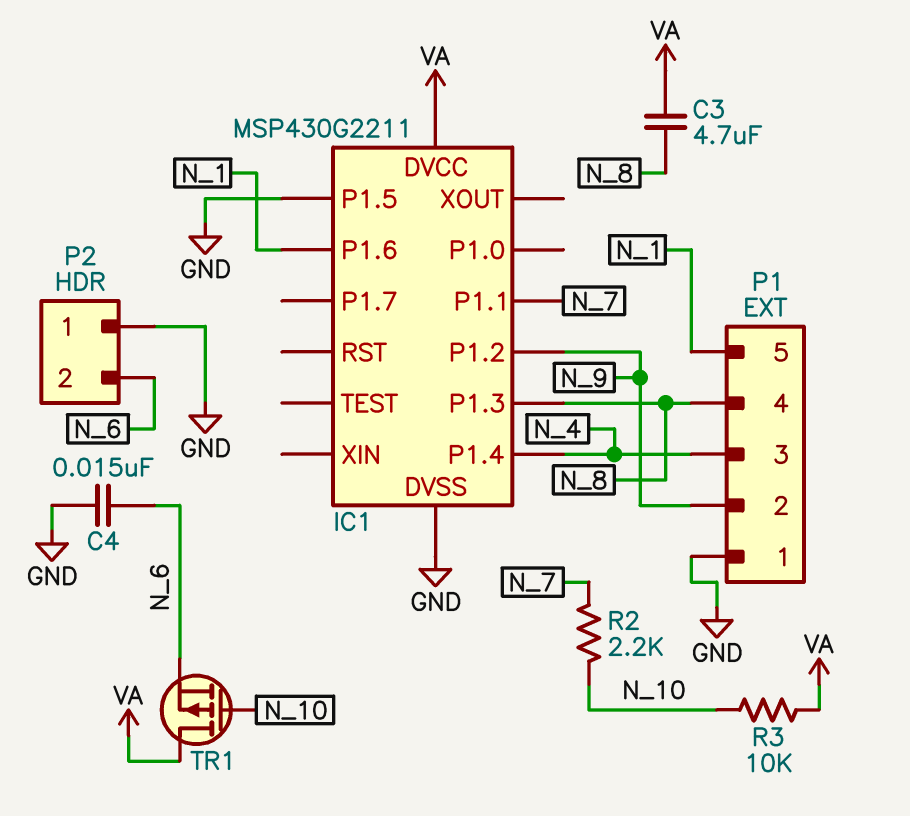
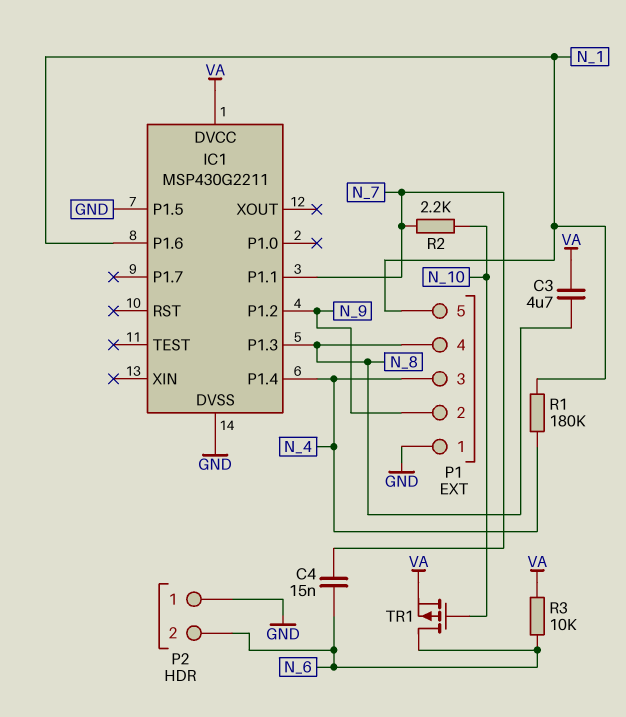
C4: 15nF (GND, N_6) -> 15nF (N_6, N_7)
R1: none -> 180k (N_1, N_4)
R3: 10k (N_10, VA) -> 10k (N_6, VA)
TR1: PMOS (G N_10, D VA, S N_6) -> PMOS (G N_10, D N_6, S VA)

